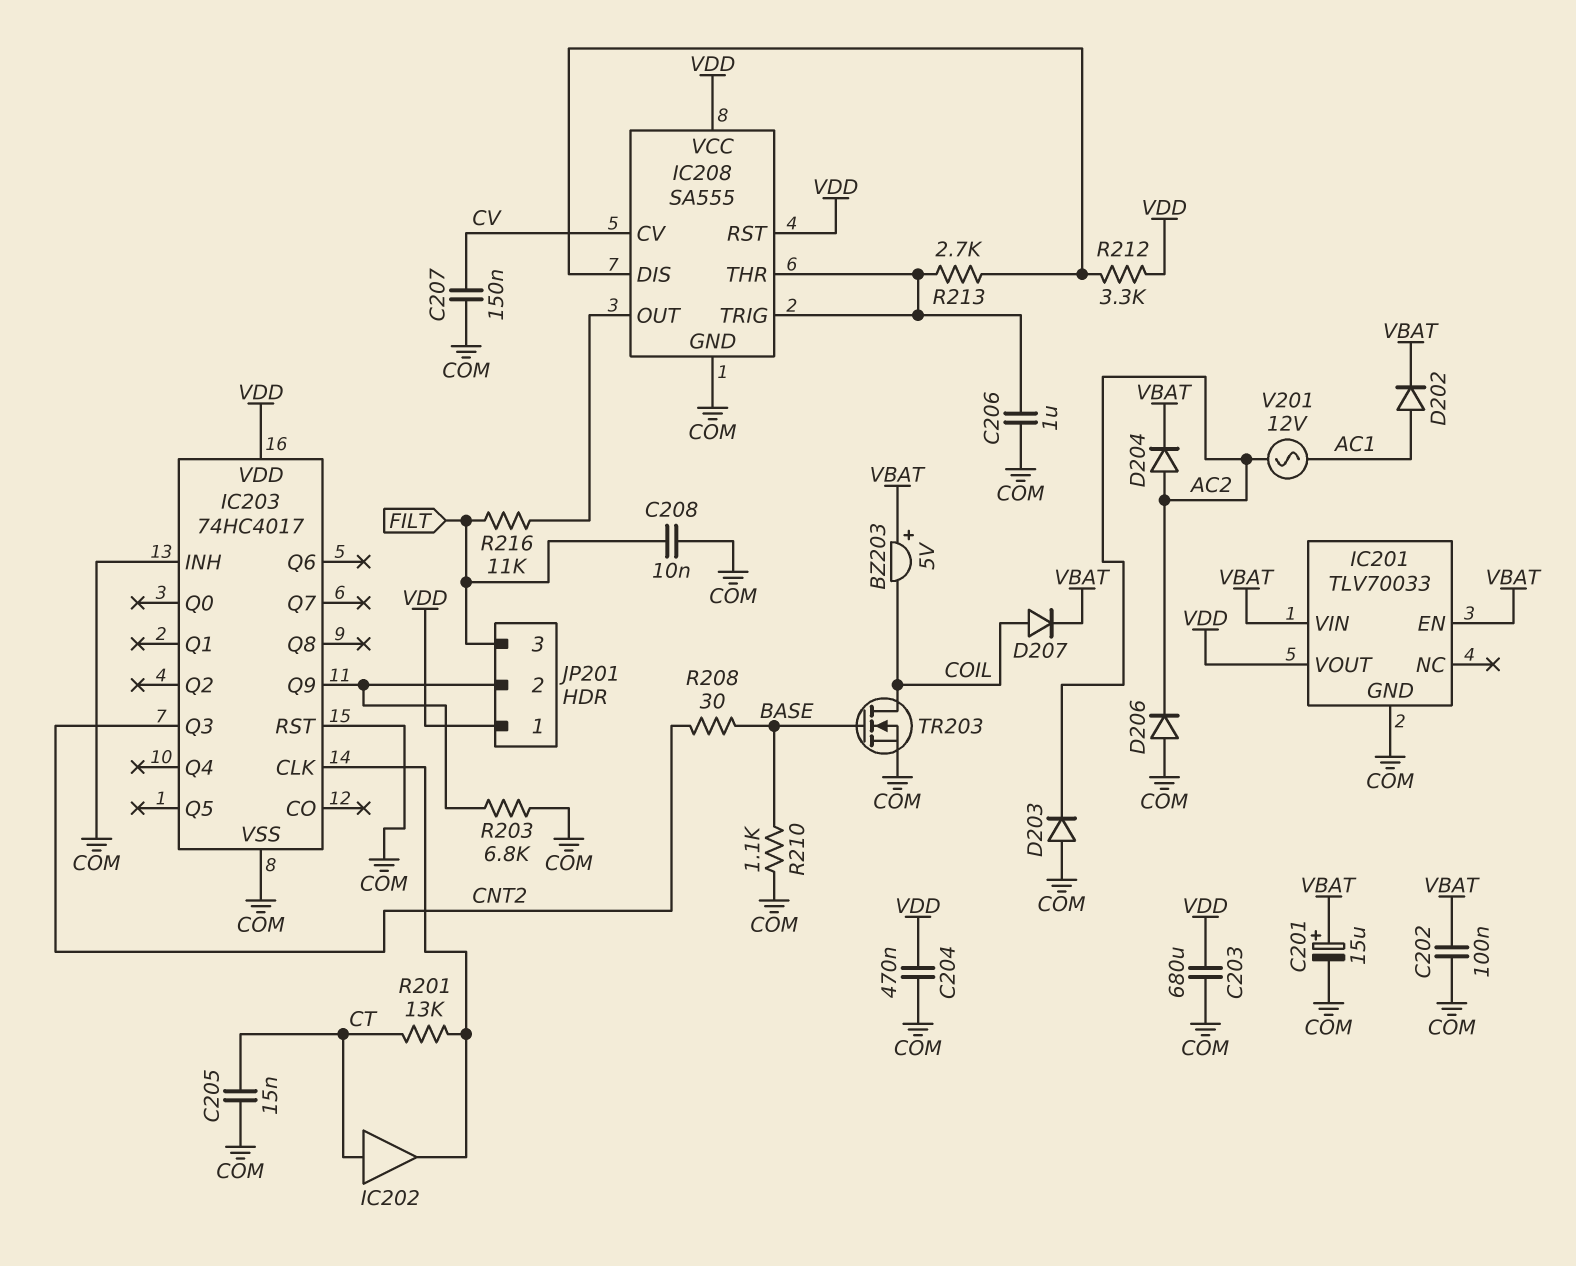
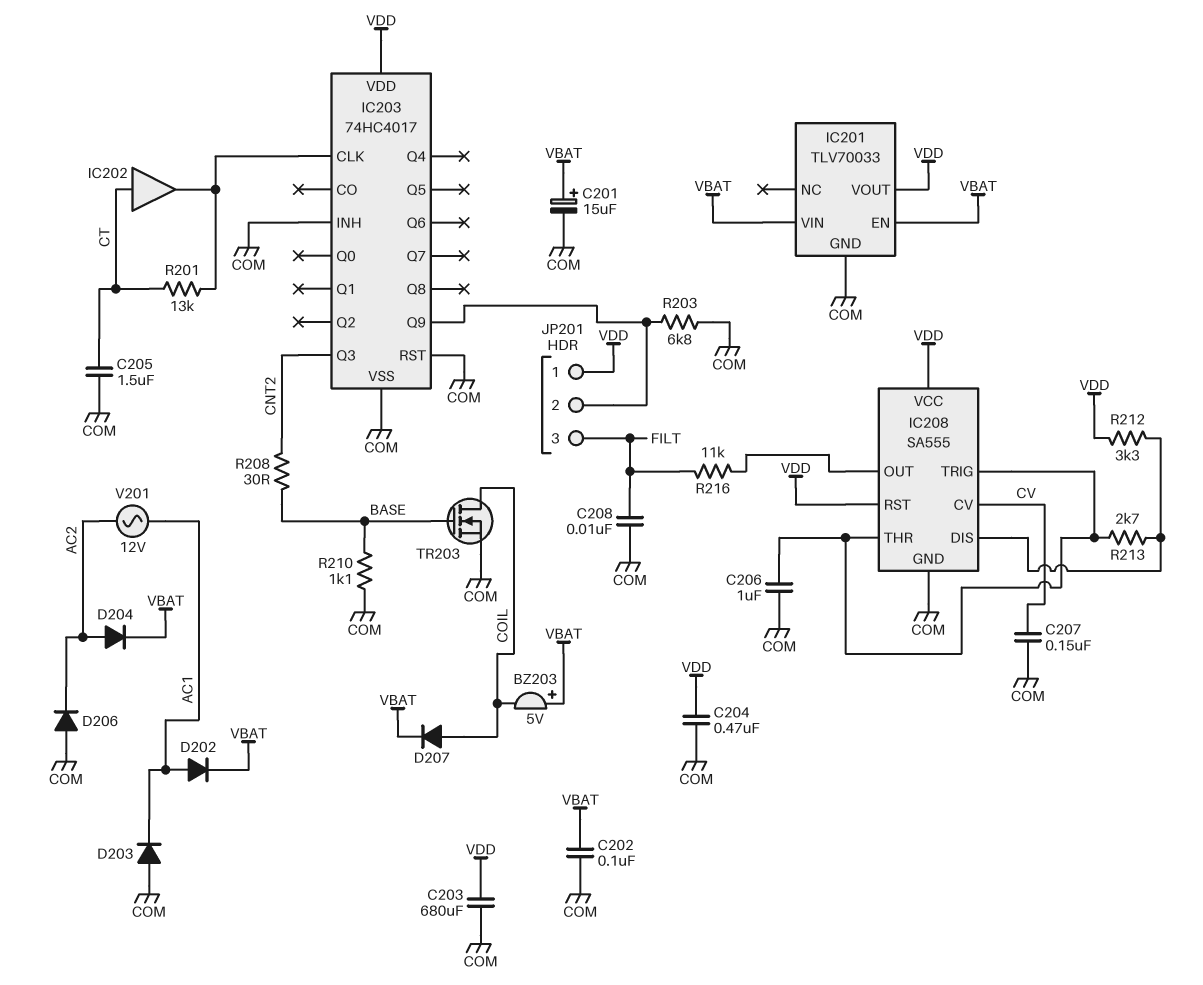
C205: 15nF (COM, CT) -> 1.5uF (COM, CT)
D203: diode (A COM, K AC2) -> diode (A COM, K AC1)

